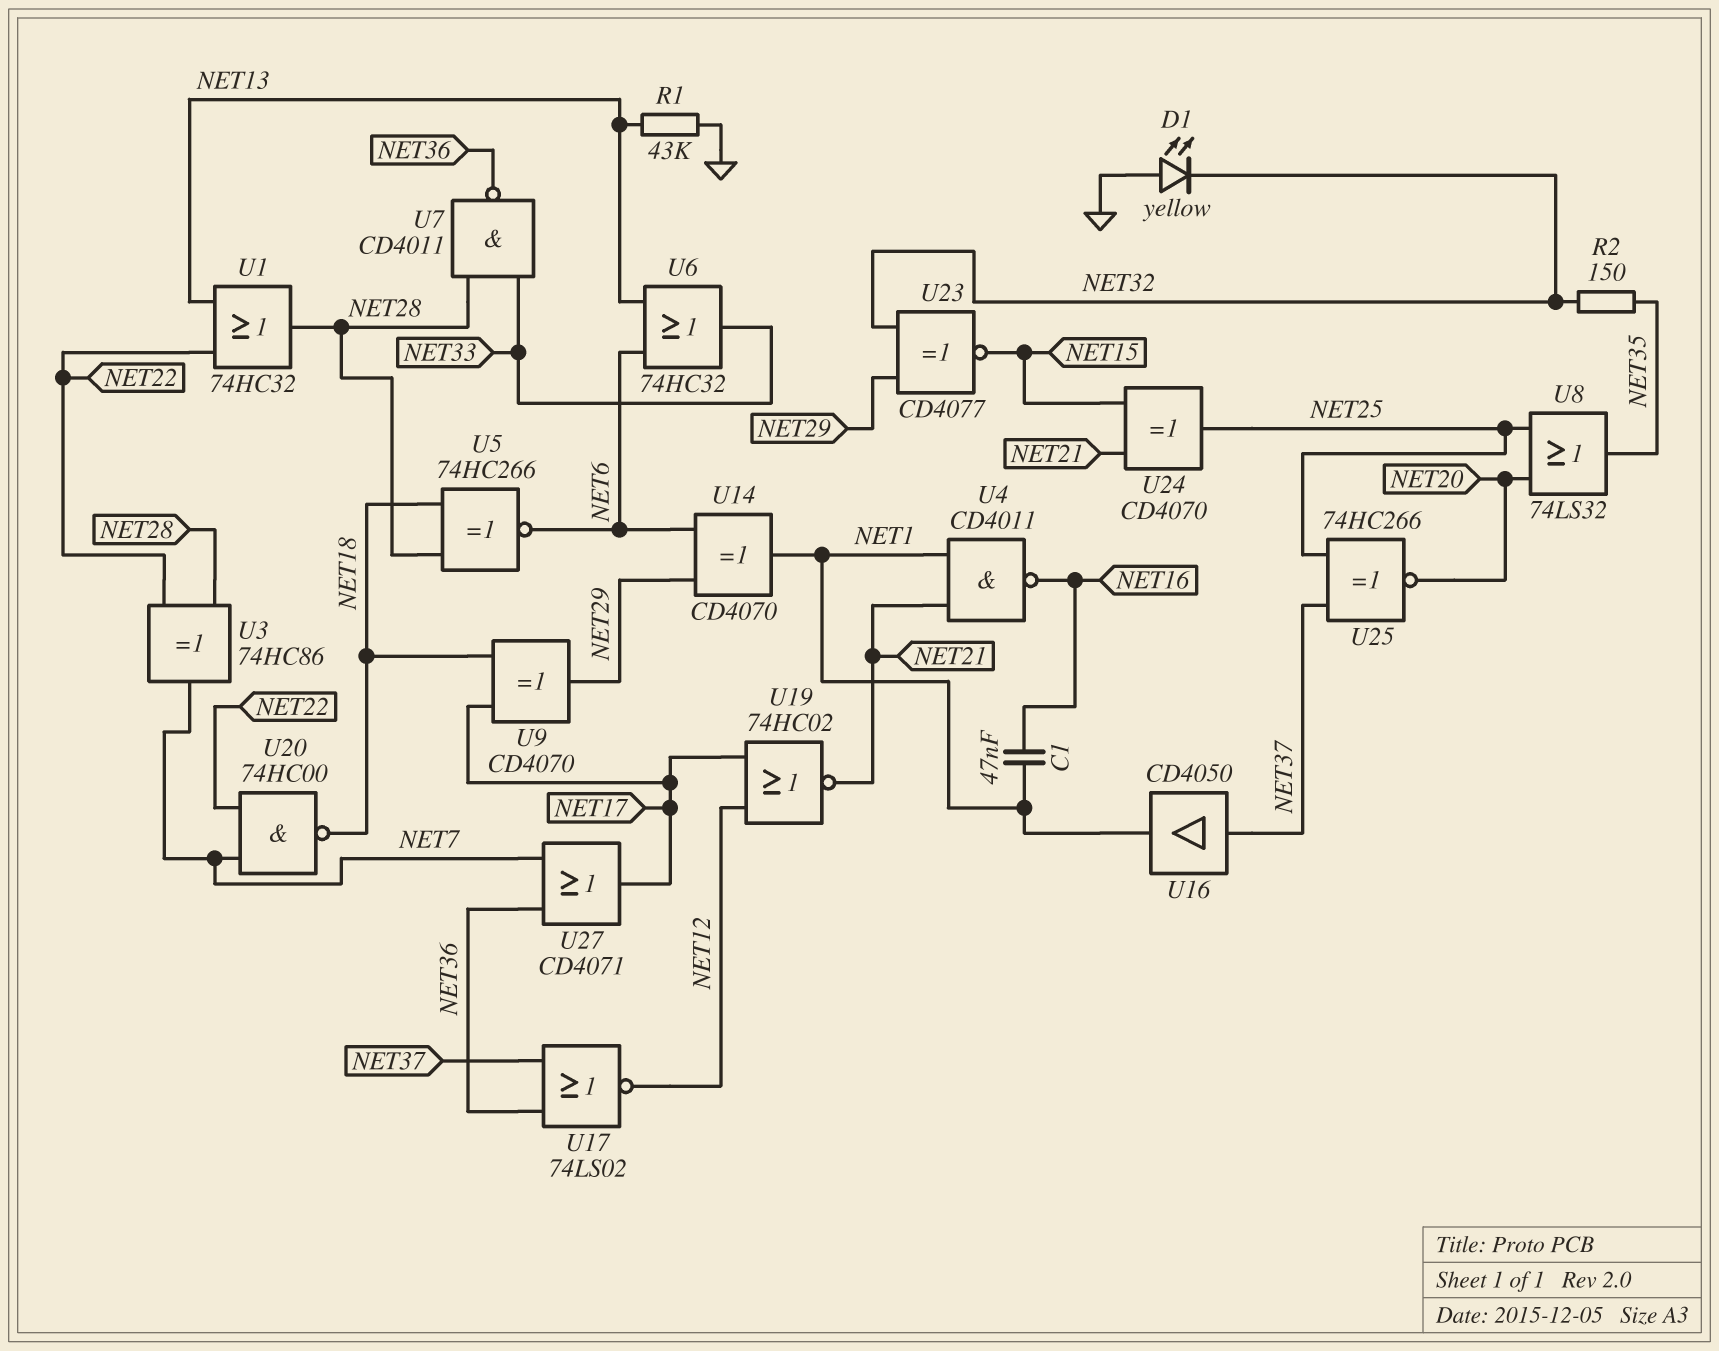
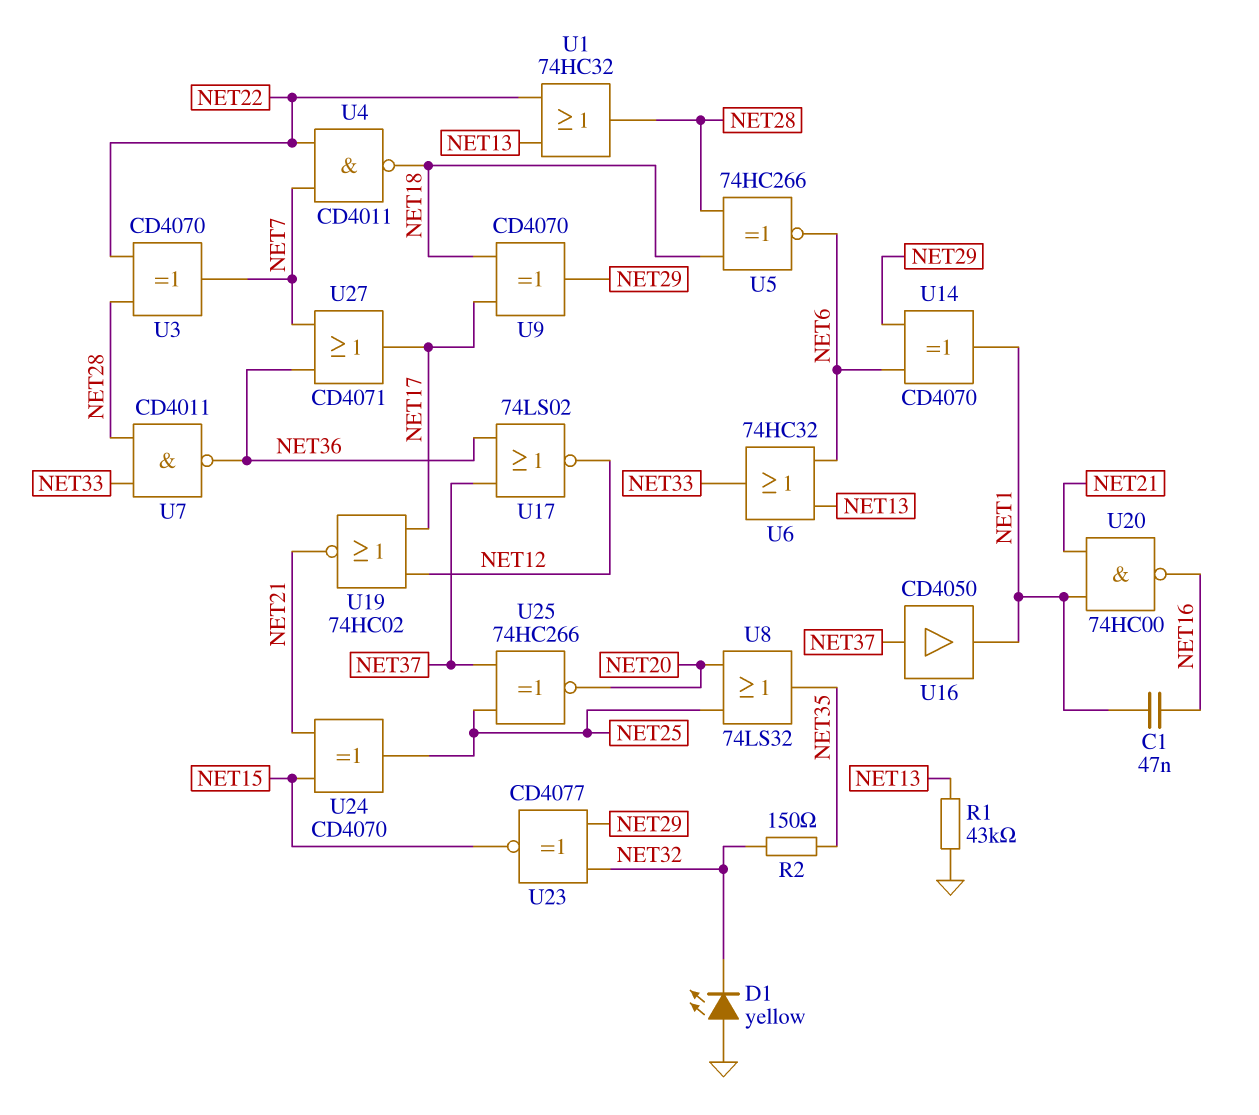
U3: XOR 74HC86 (in NET22, in NET28, out NET7) -> XOR CD4070 (in NET22, in NET28, out NET7)
U4: NAND CD4011 (in NET1, in NET21, out NET16) -> NAND CD4011 (in NET7, in NET22, out NET18)
U20: NAND 74HC00 (in NET7, in NET22, out NET18) -> NAND 74HC00 (in NET1, in NET21, out NET16)

